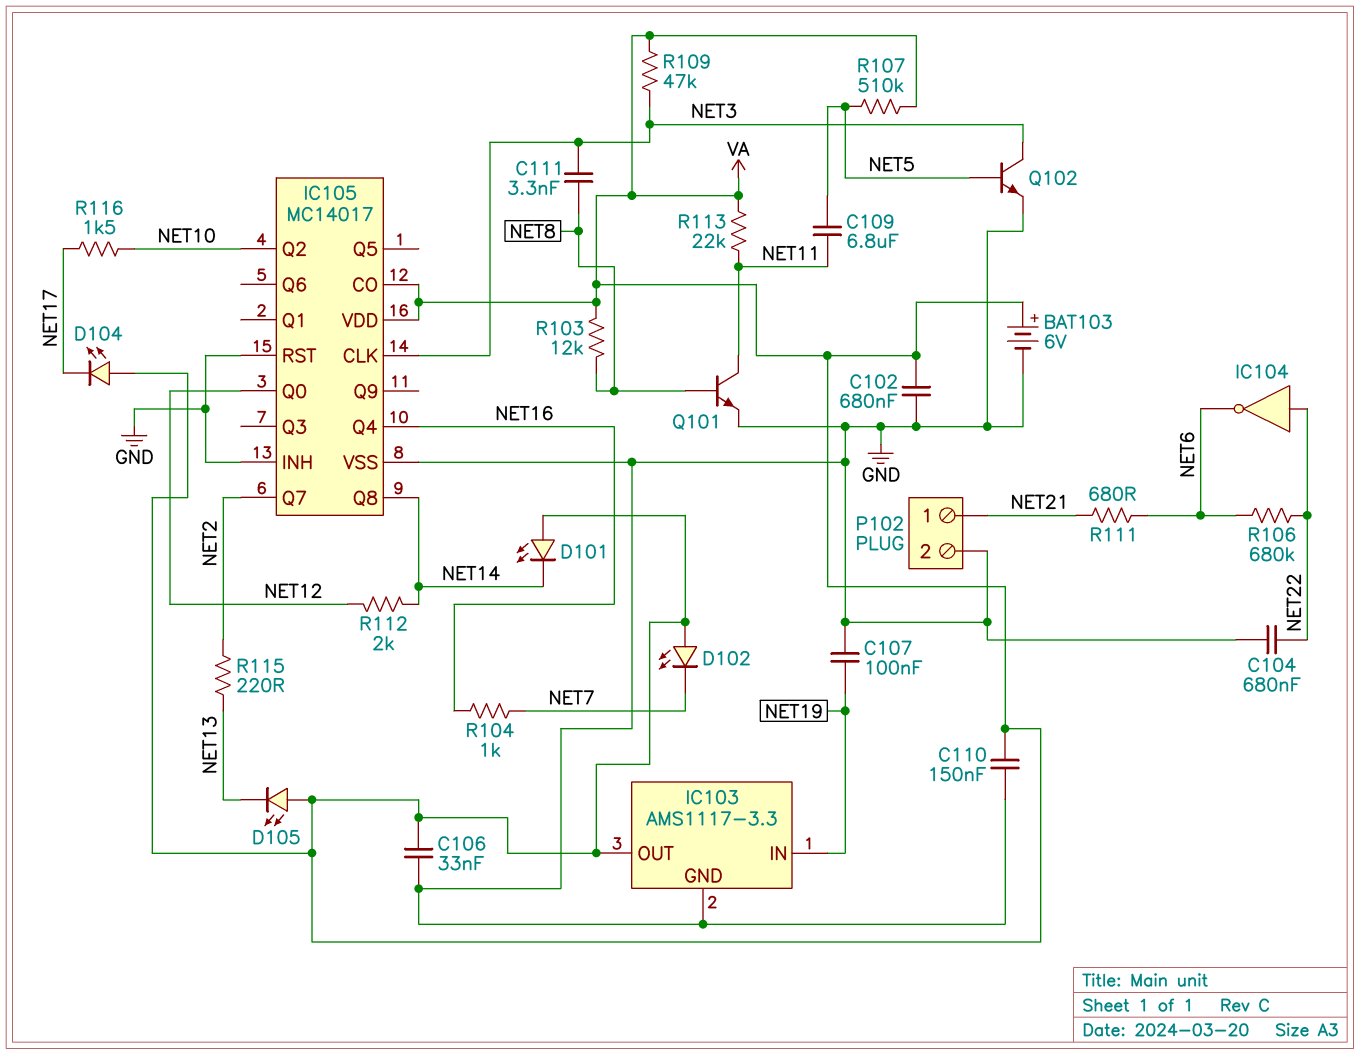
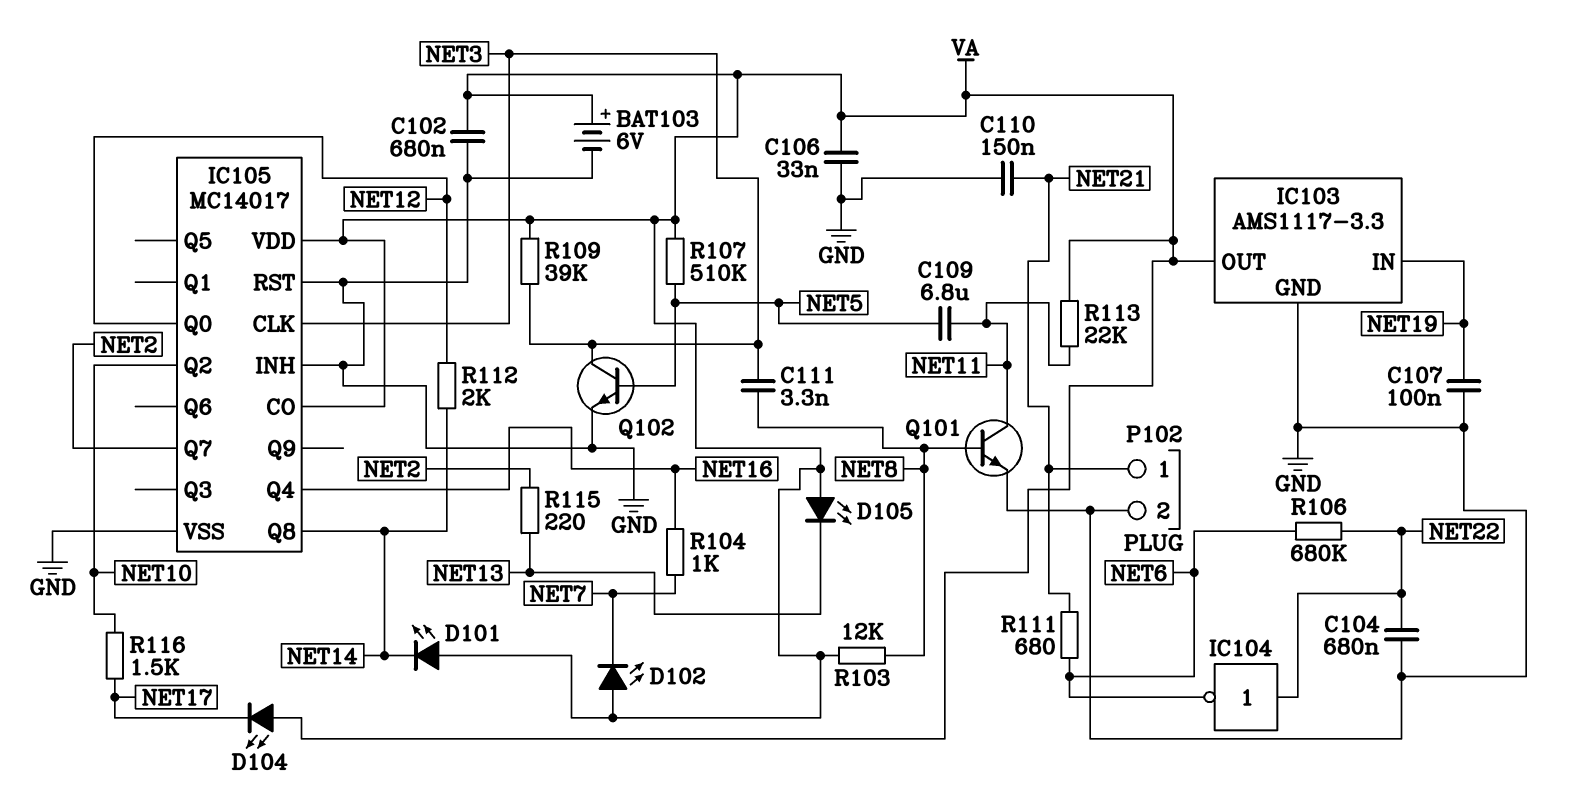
C110: 150nF (GND, VA) -> 150nF (GND, NET21)
R109: 47k (NET3, VA) -> 39k (NET3, VA)

